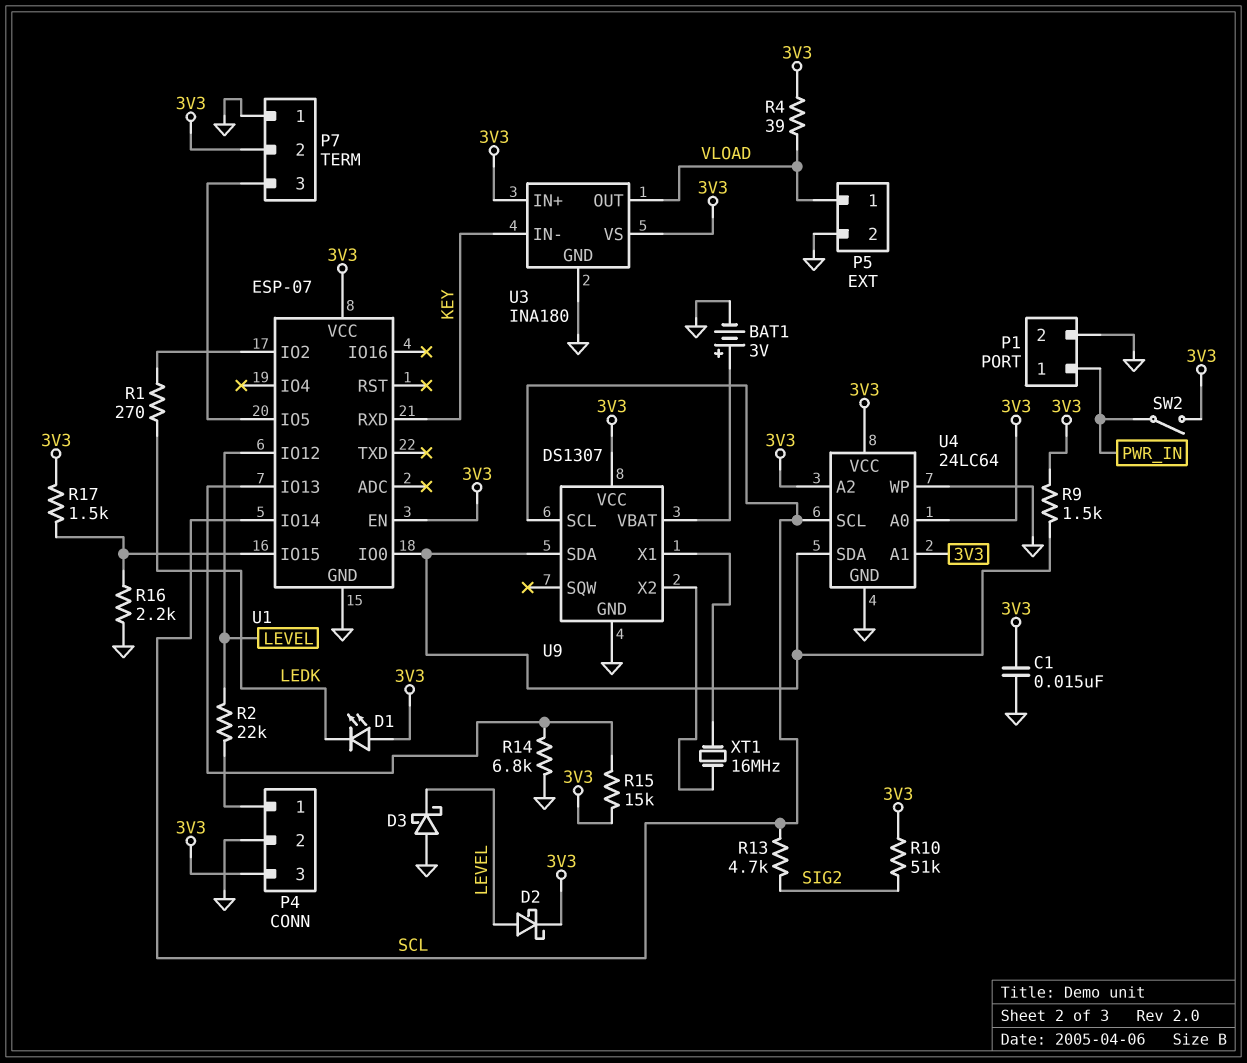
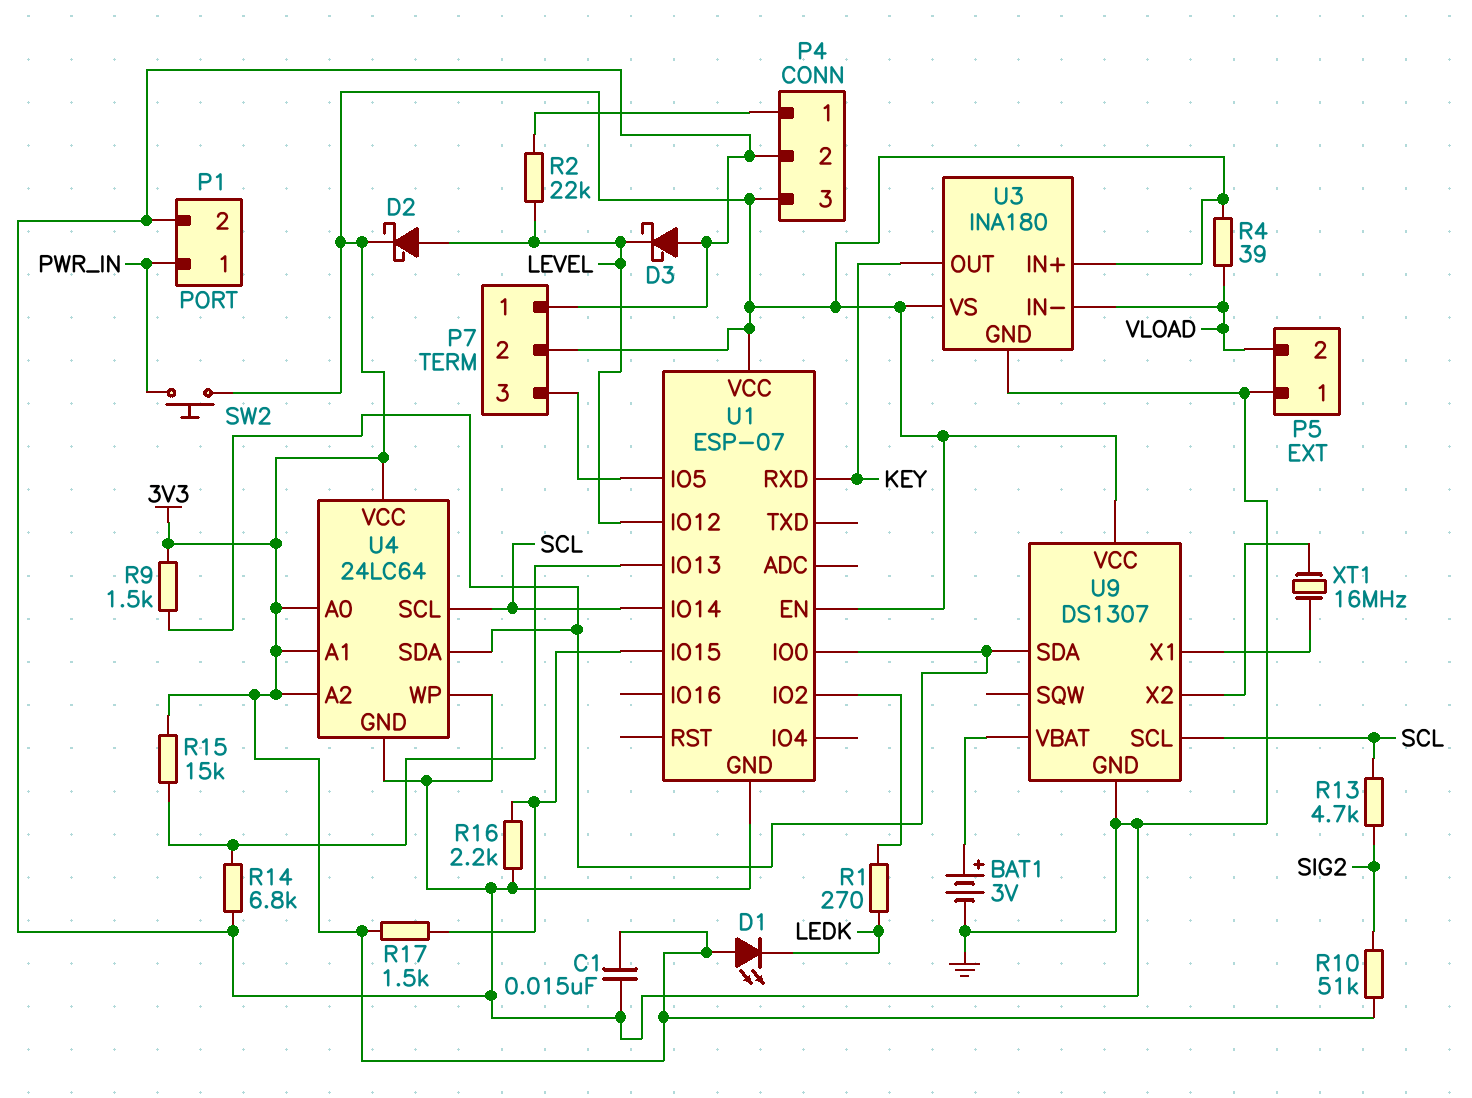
P5 pin 1: VLOAD -> GND
P5 pin 2: GND -> VLOAD
SW2: switch (3V3, PWR_IN) -> button (3V3, PWR_IN)
U3 pin IN-: KEY -> VLOAD
U3 pin OUT: VLOAD -> KEY

